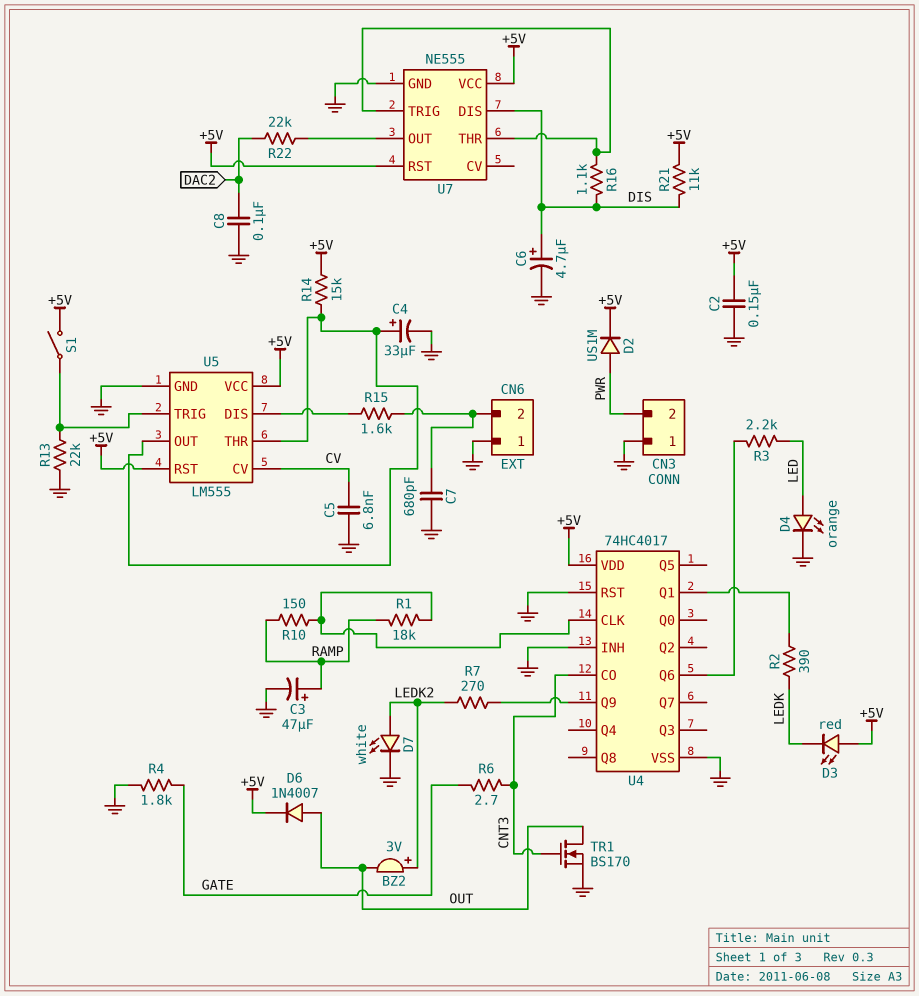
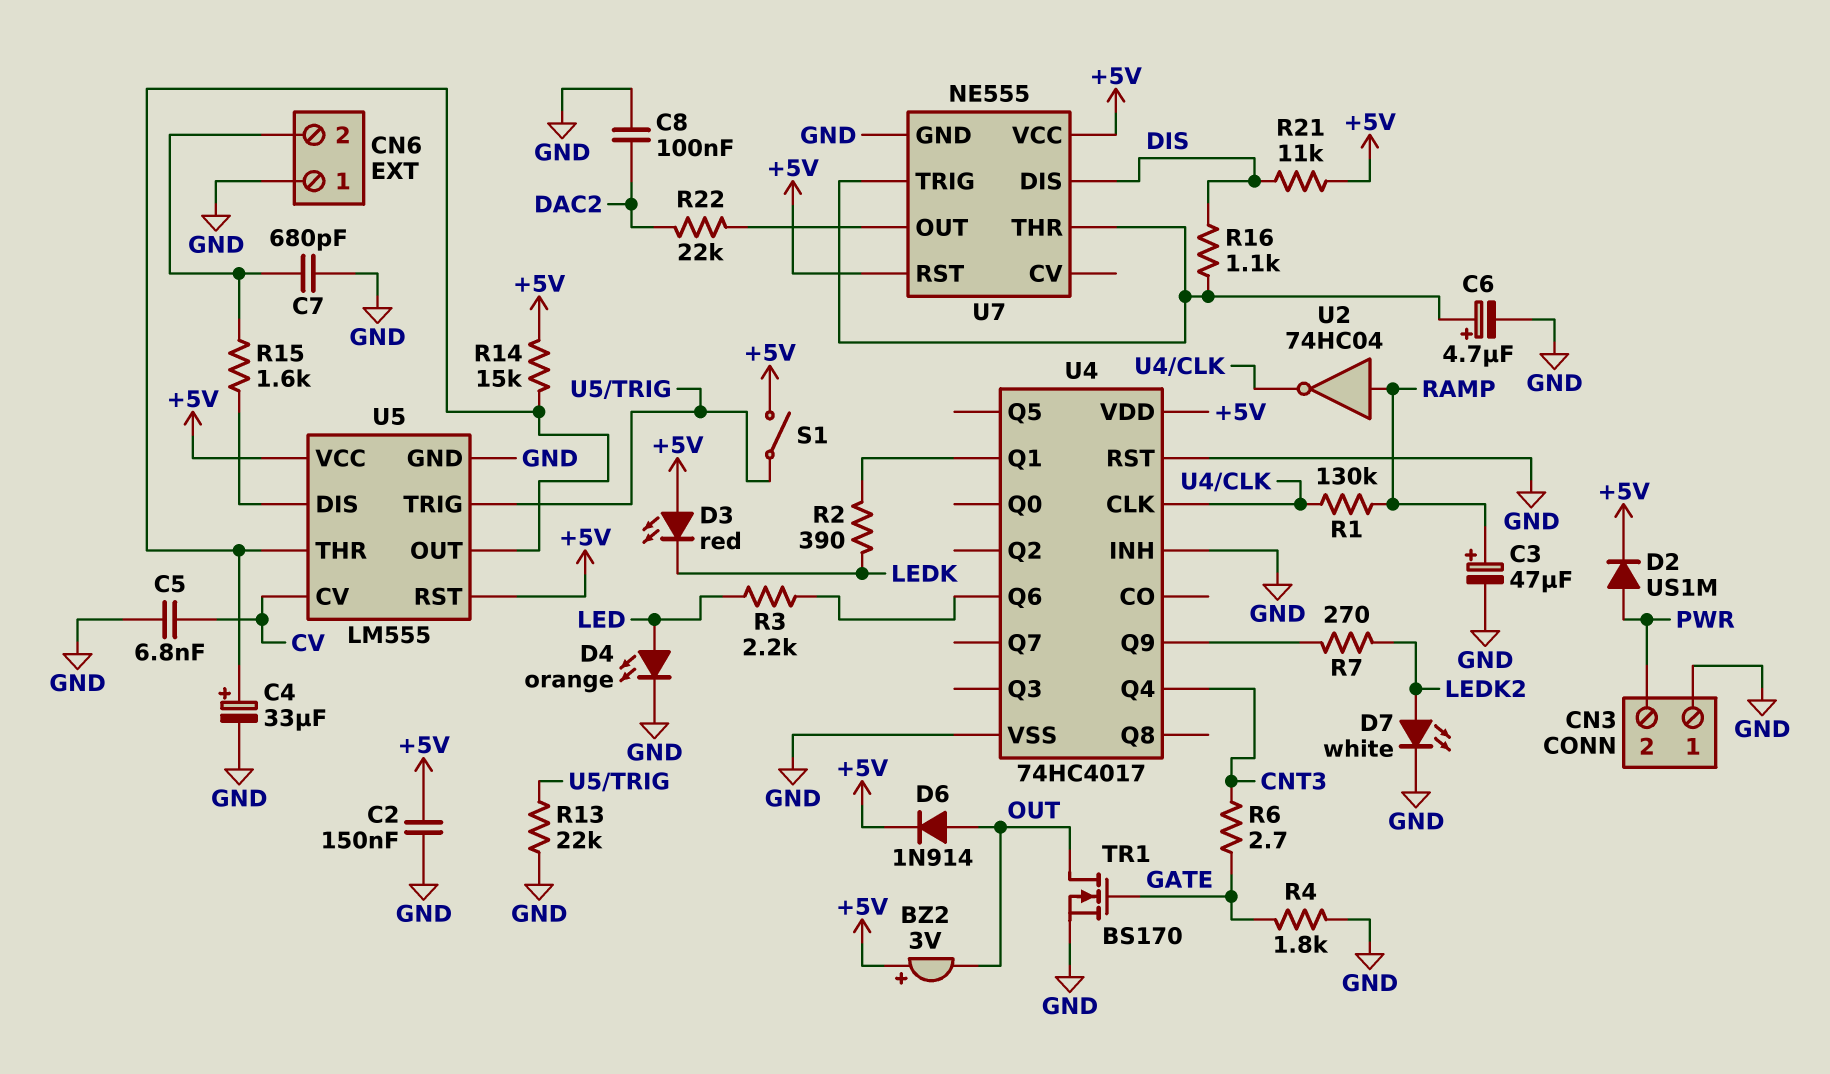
BZ2: buzzer 3V (plus LEDK2, minus OUT) -> buzzer 3V (plus +5V, minus OUT)
C6: 4.7uF (plus DIS, minus GND) -> 4.7uF (plus U7/THR, minus GND)
D6: diode 1N4007 (A OUT, K +5V) -> diode 1N914 (A OUT, K +5V)
R1: 18k (RAMP, U4/CLK) -> 130k (RAMP, U4/CLK)
R10: 150 (RAMP, U4/CLK) -> none
TR1: NMOS BS170 (G CNT3, D OUT, S GND) -> NMOS BS170 (G GATE, D OUT, S GND)
U2: none -> NOT 74HC04 (in RAMP, out U4/CLK)
U4 pin CO: CNT3 -> none
U4 pin Q4: none -> CNT3

